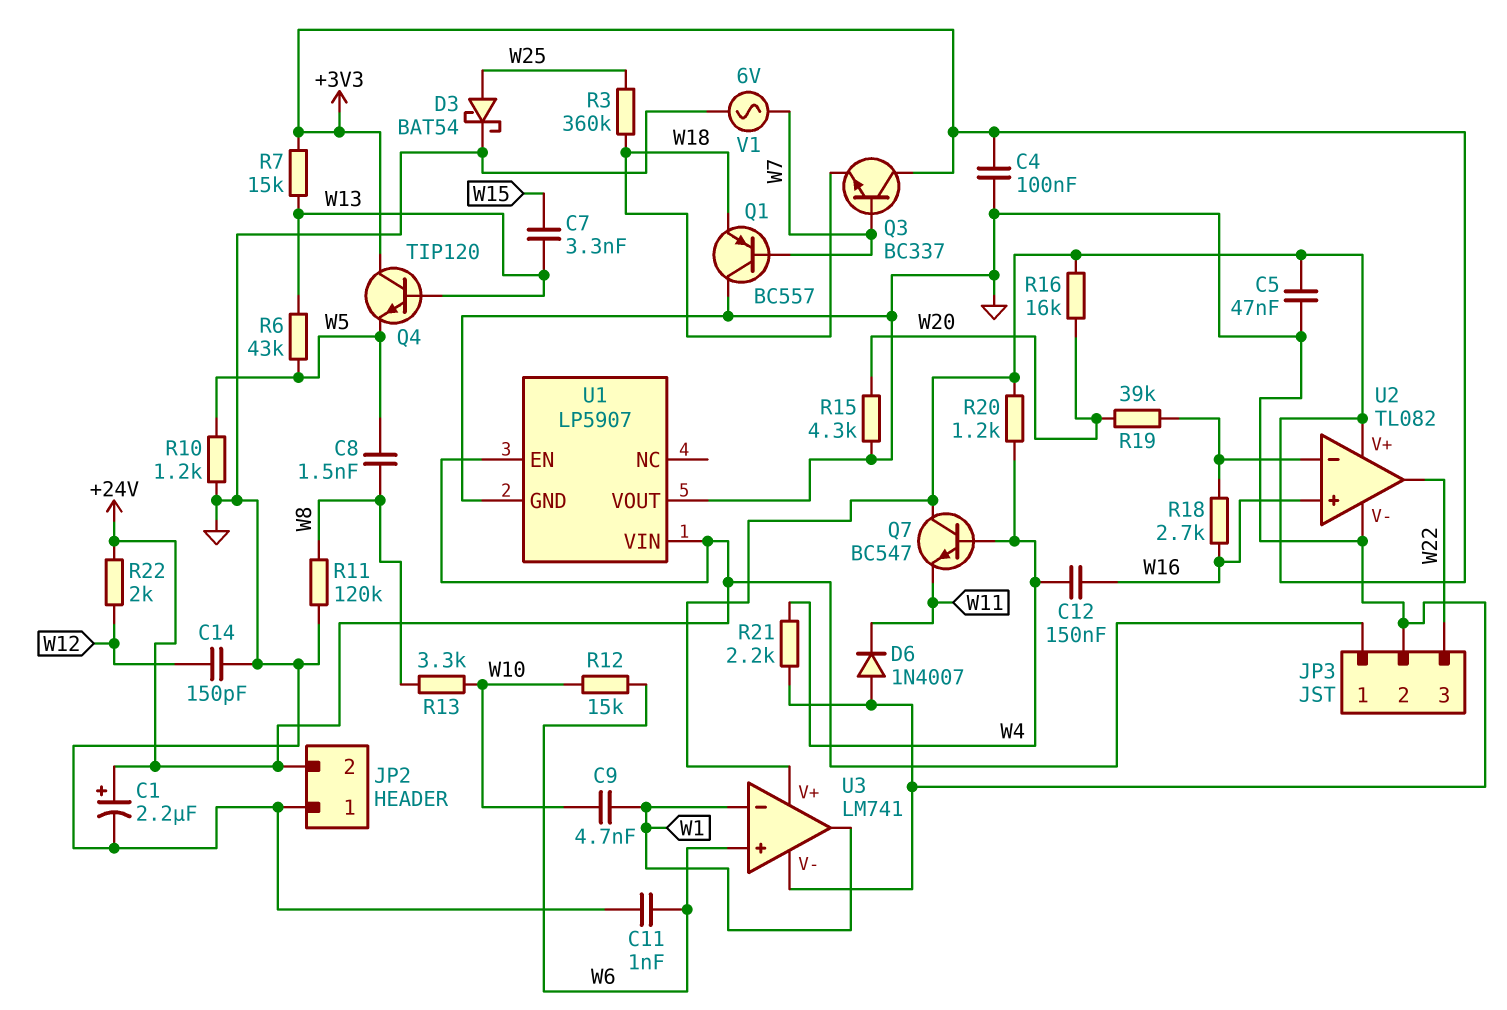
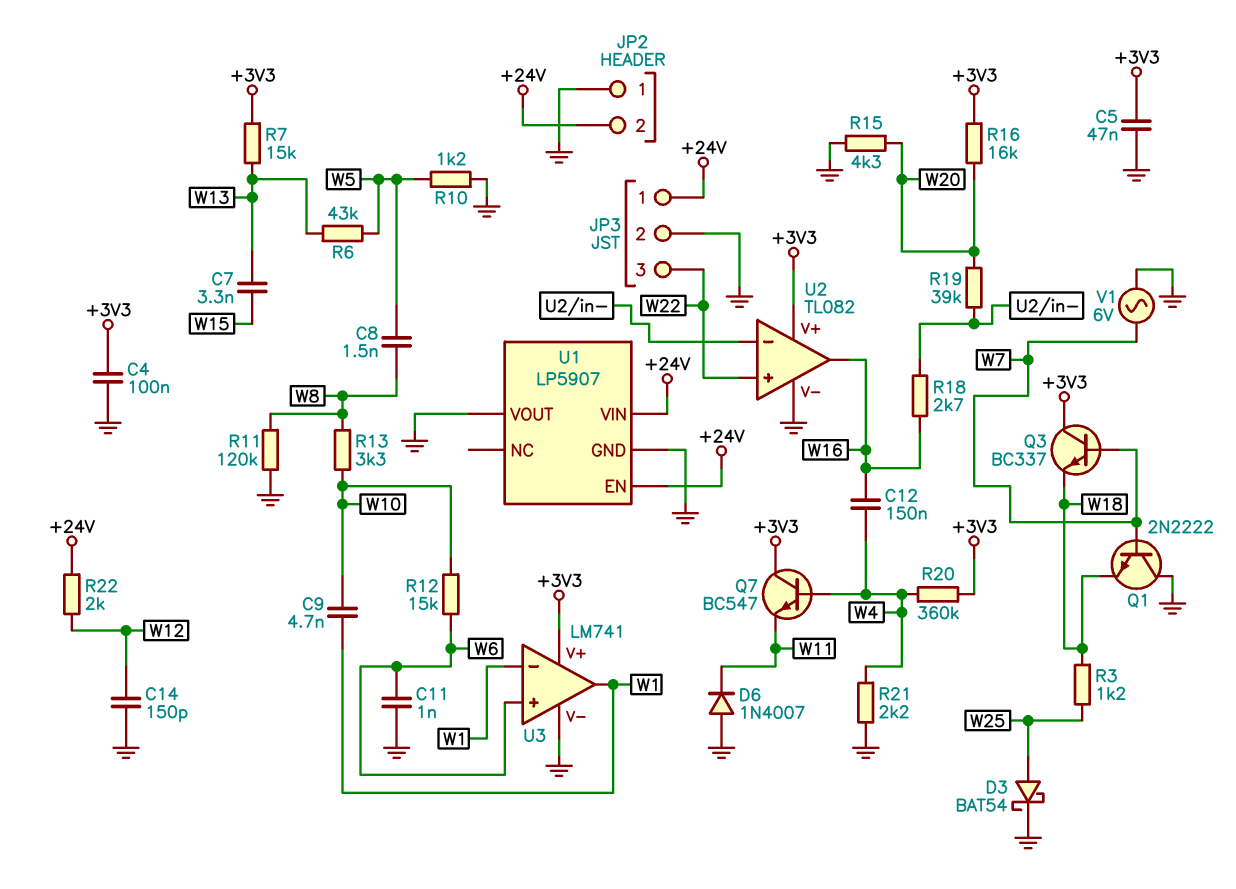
C1: 2.2uF (plus +24V, minus GND) -> none
Q1: PNP BC557 (B W7, C GND, E W18) -> NPN 2N2222 (B W7, C GND, E W18)
Q4: NPN TIP120 (B W13, C +3V3, E W5) -> none
R3: 360k (W18, W25) -> 1.2k (W18, W25)
R20: 1.2k (+3V3, W4) -> 360k (+3V3, W4)
U2 pin in+: W16 -> W22
U2 pin out: W22 -> W16

